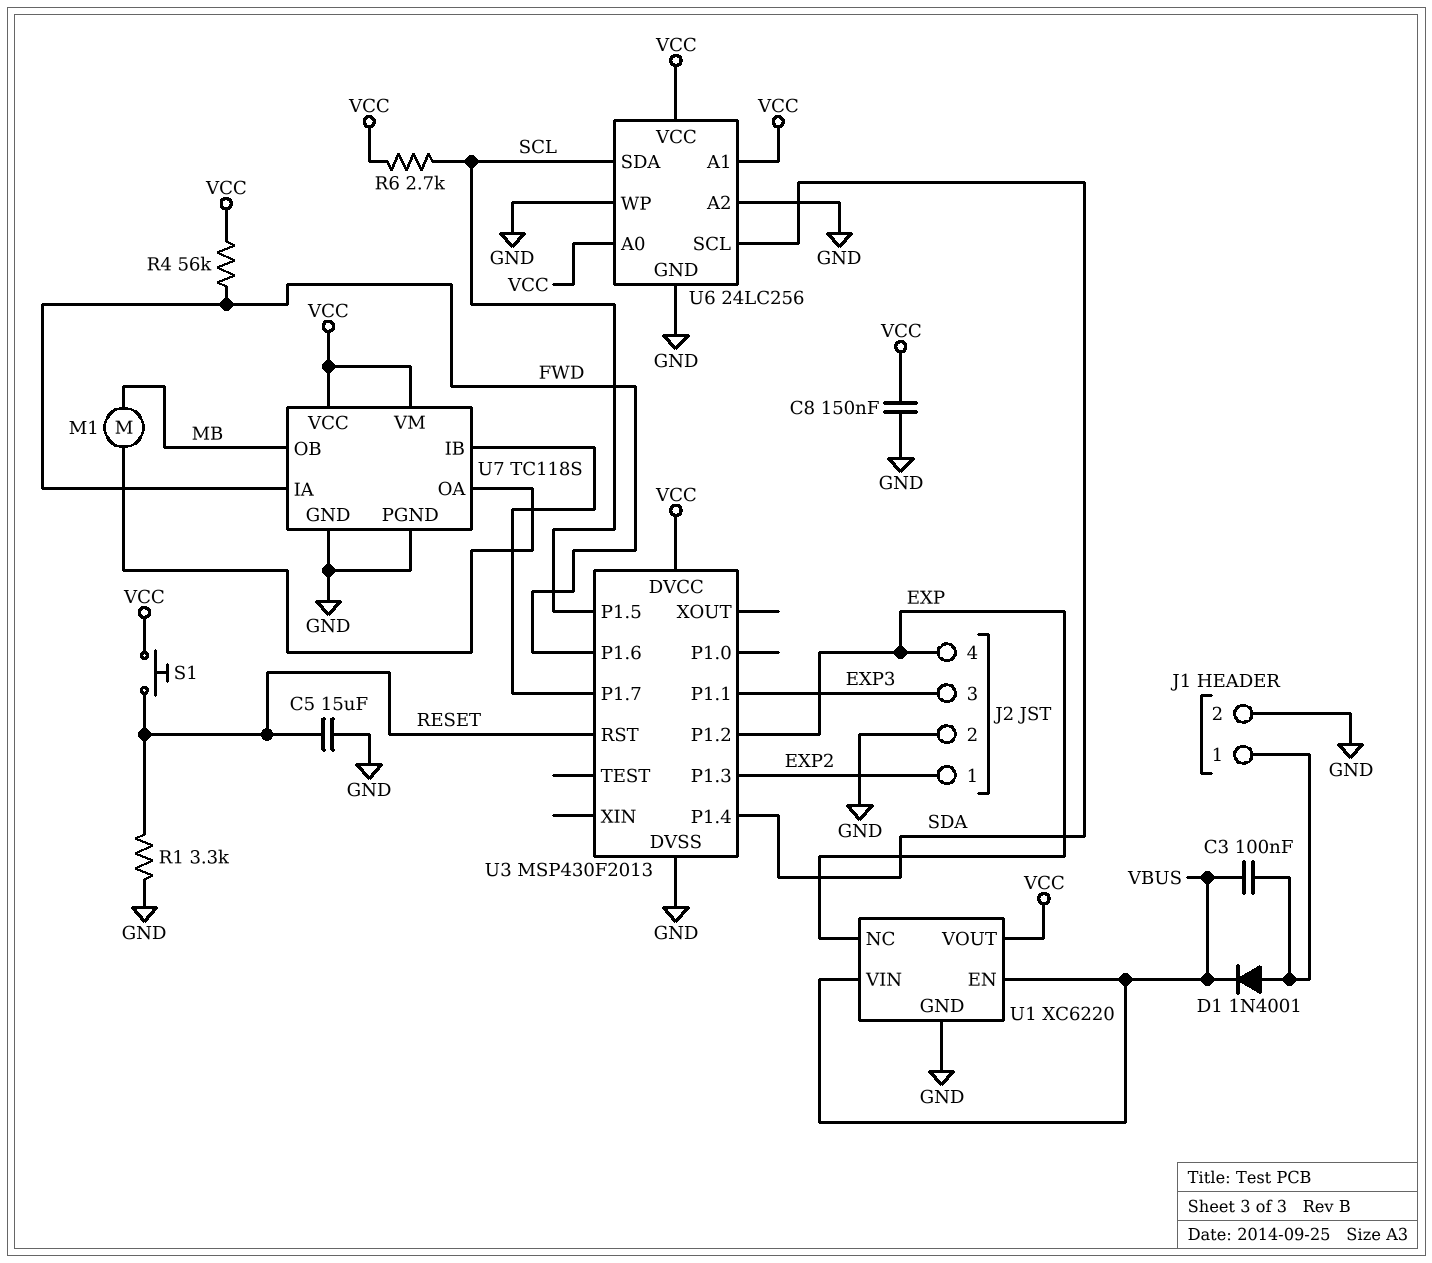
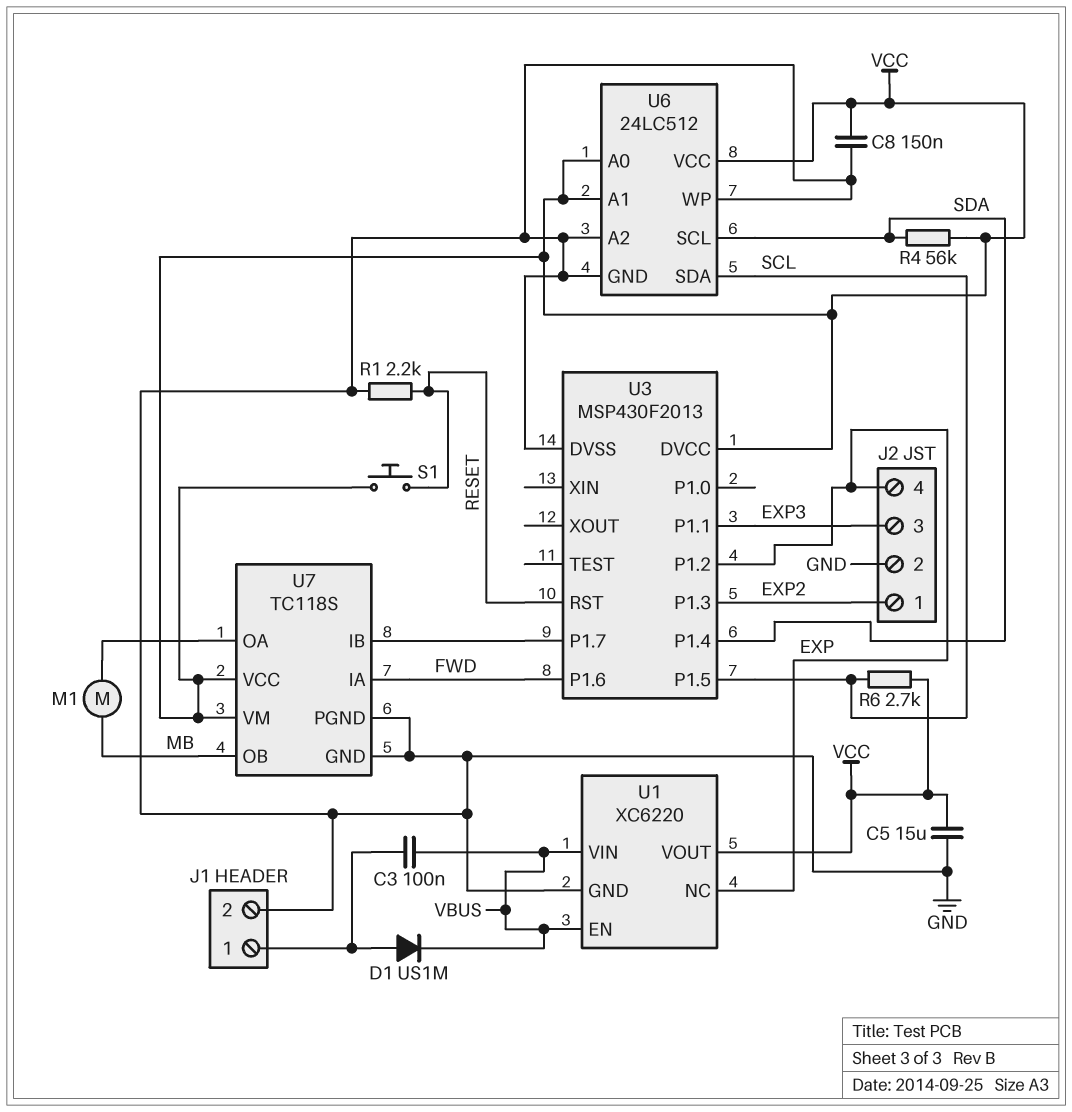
C5: 15uF (GND, RESET) -> 15uF (GND, VCC)
D1: diode 1N4001 (A J1/1, K VBUS) -> diode US1M (A J1/1, K VBUS)
R1: 3.3k (GND, RESET) -> 2.2k (GND, RESET)
R4: 56k (FWD, VCC) -> 56k (SDA, VCC)
U6: 24LC256 -> 24LC512

